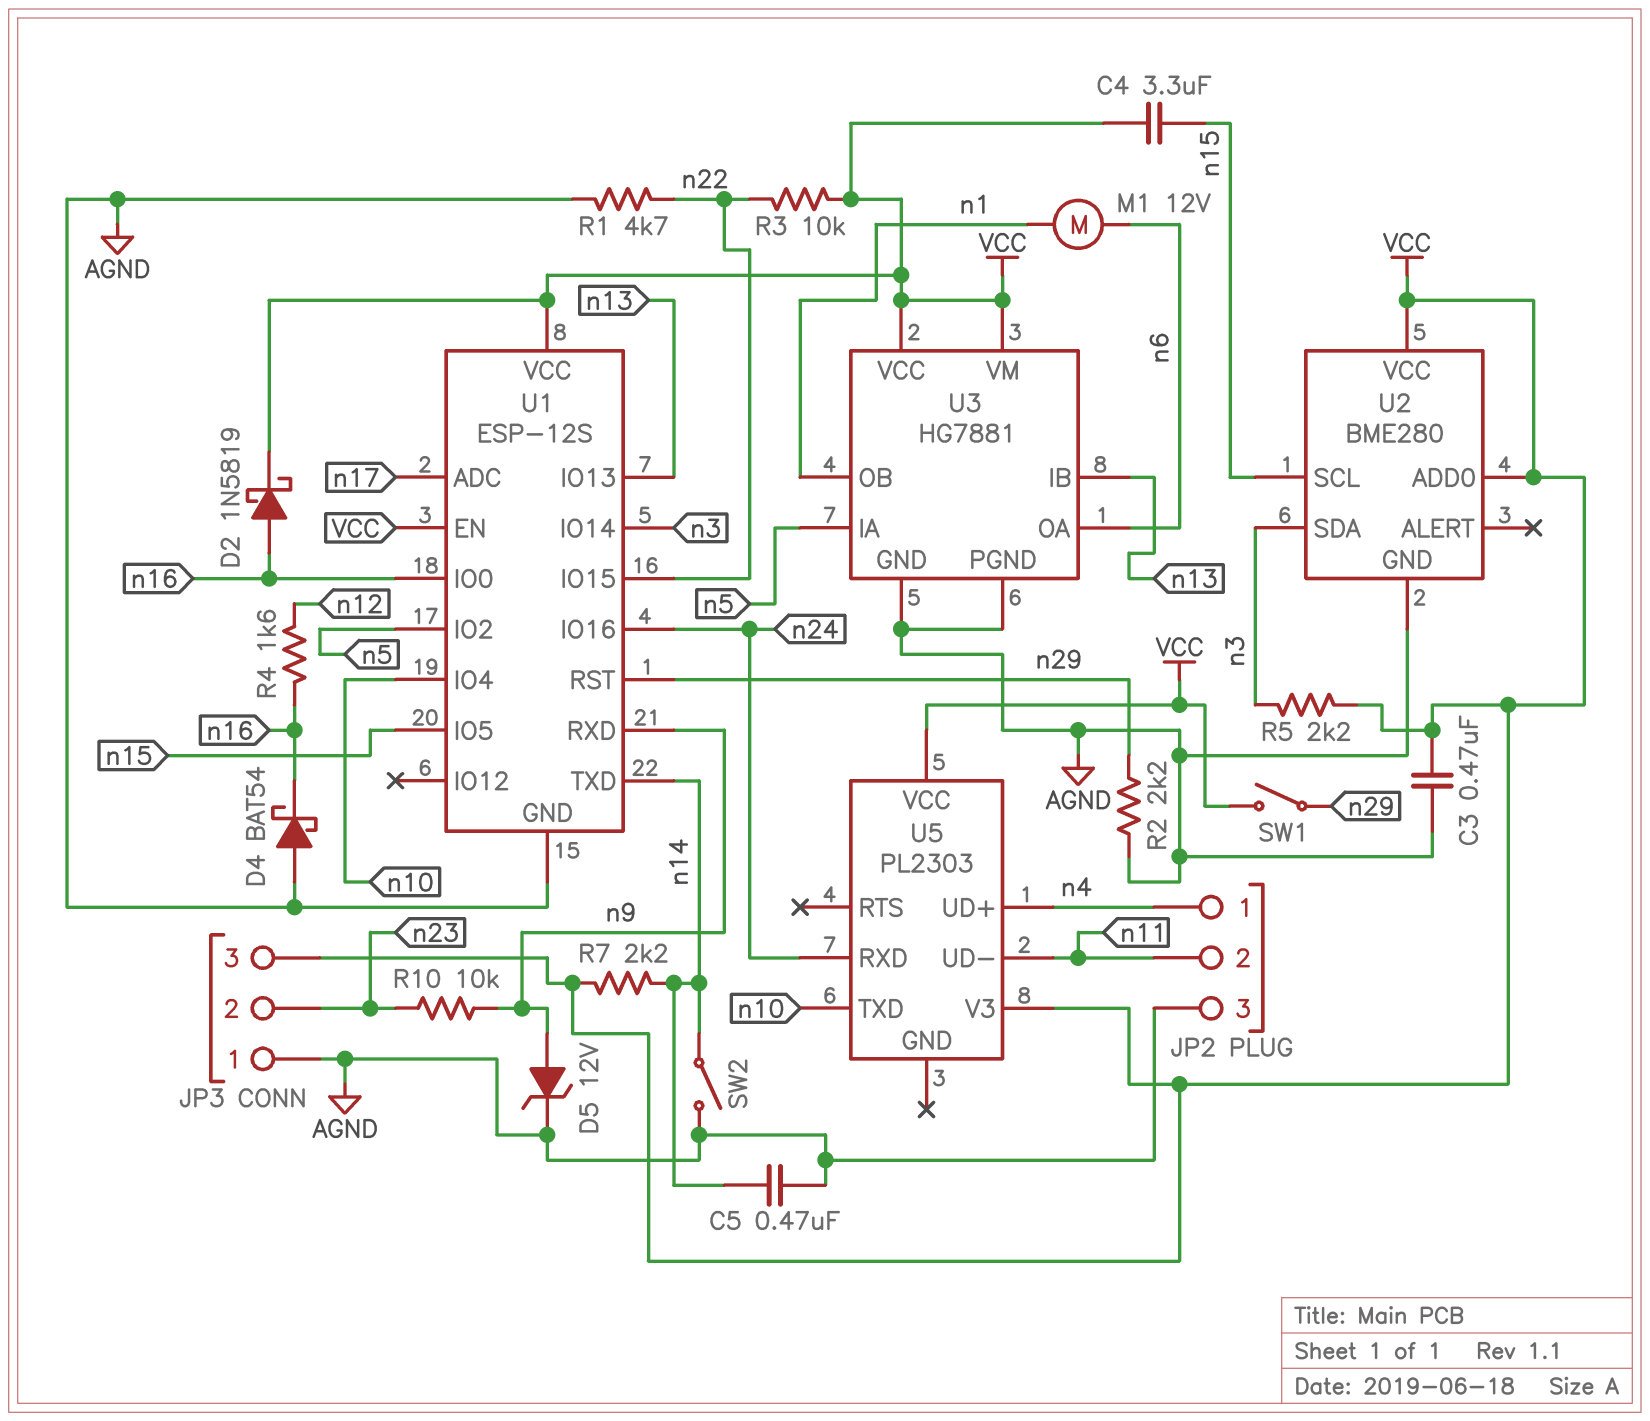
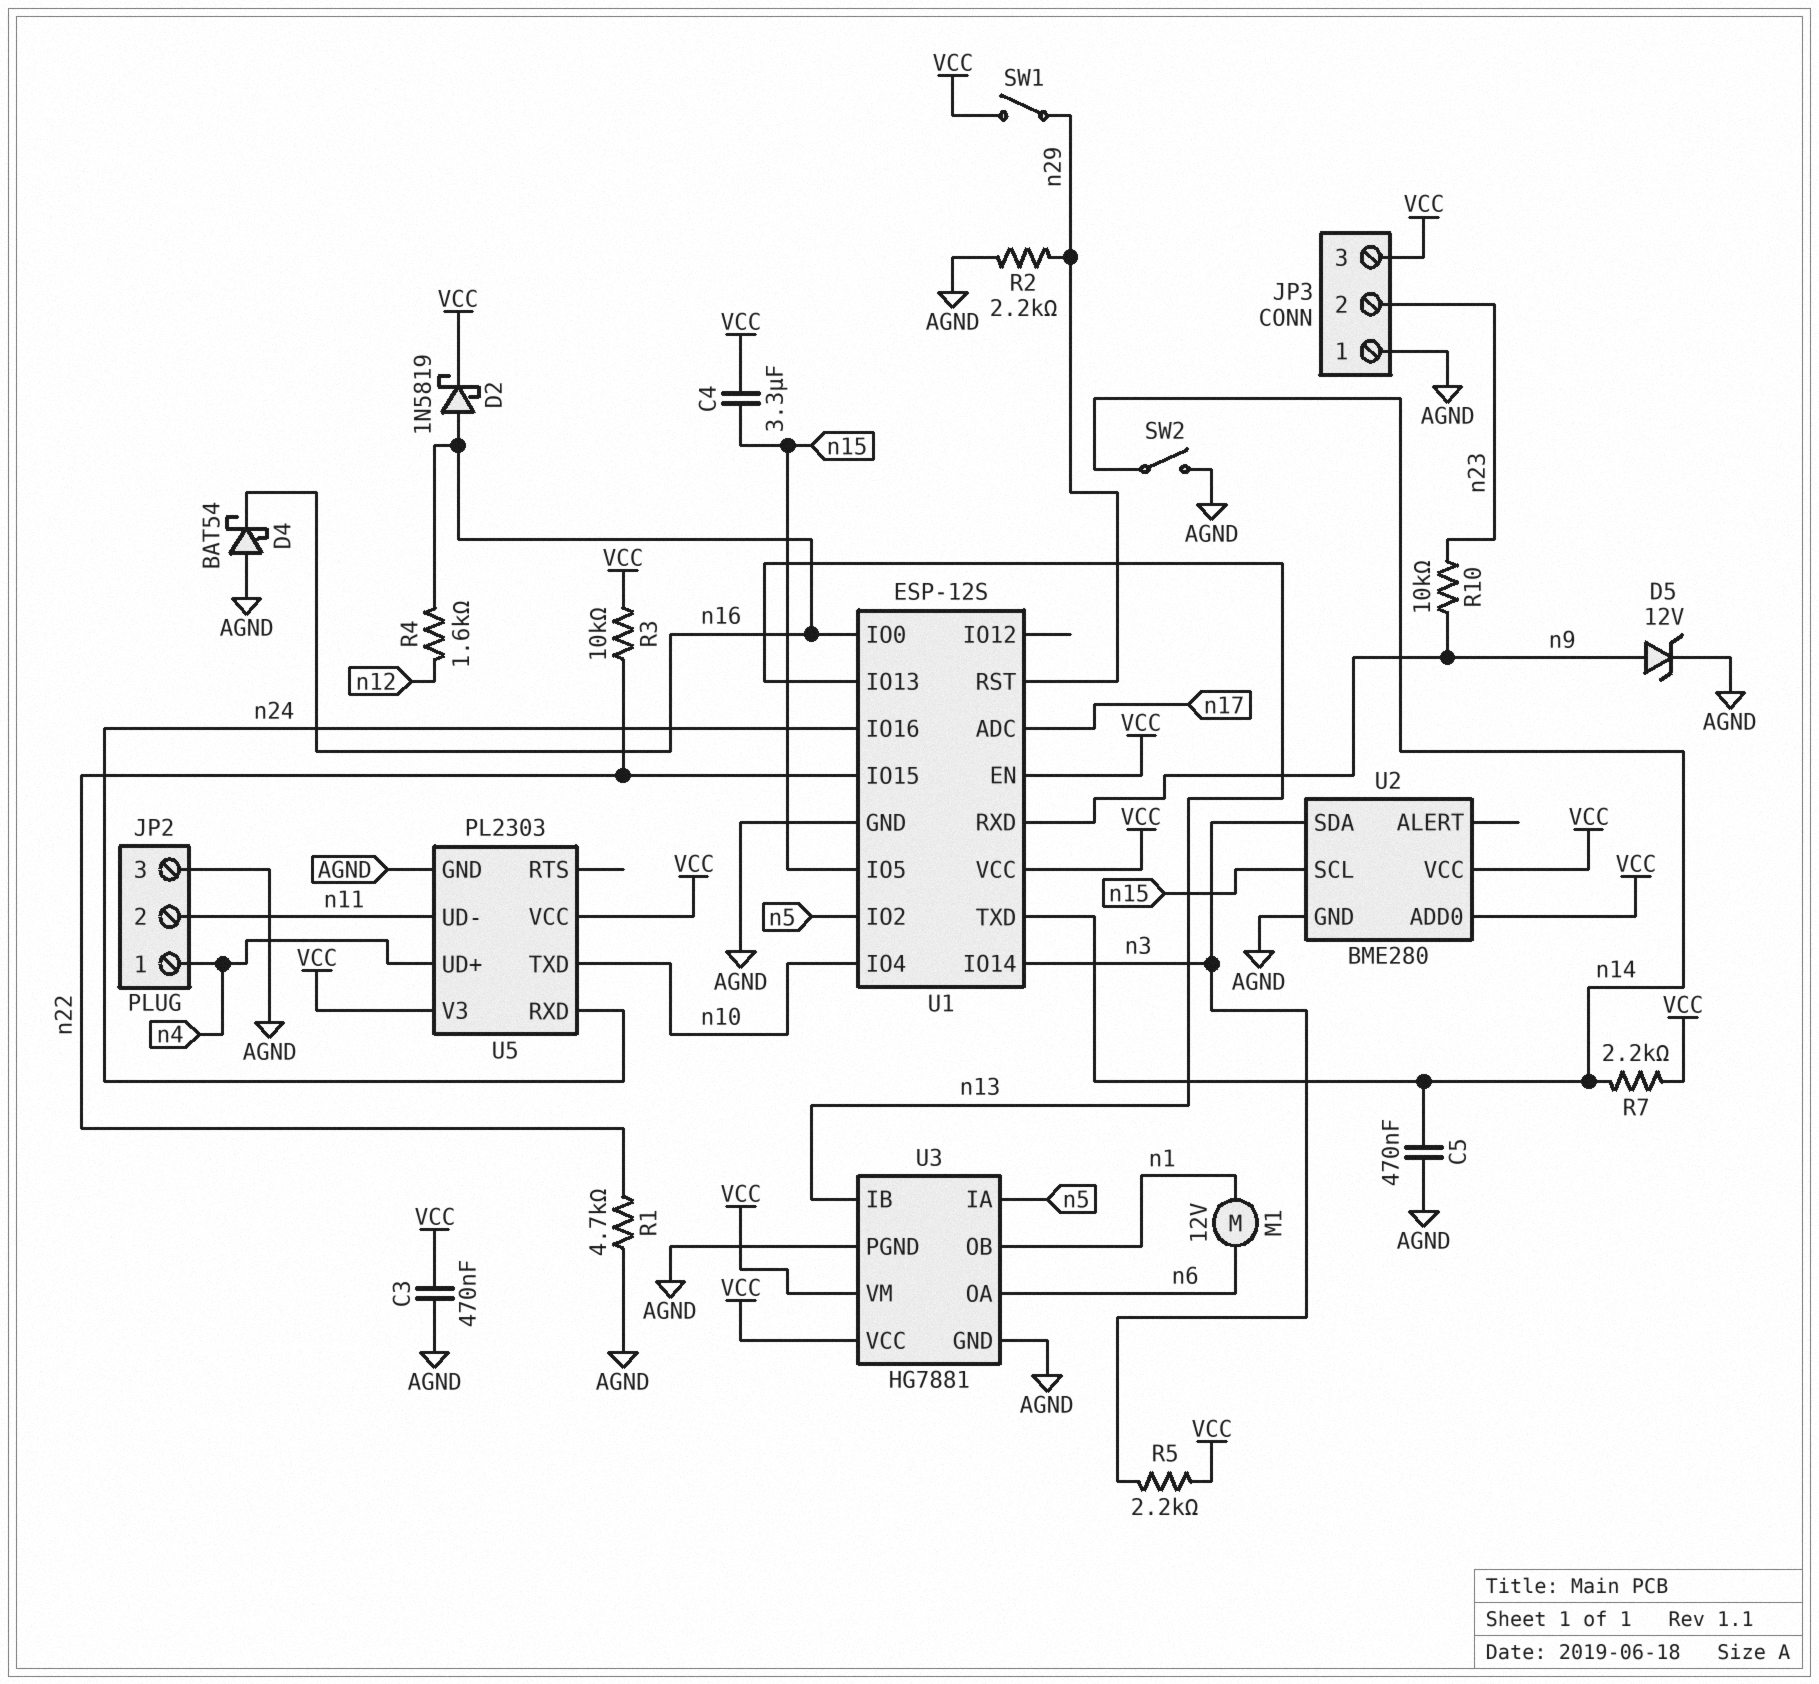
U5 pin GND: none -> AGND

